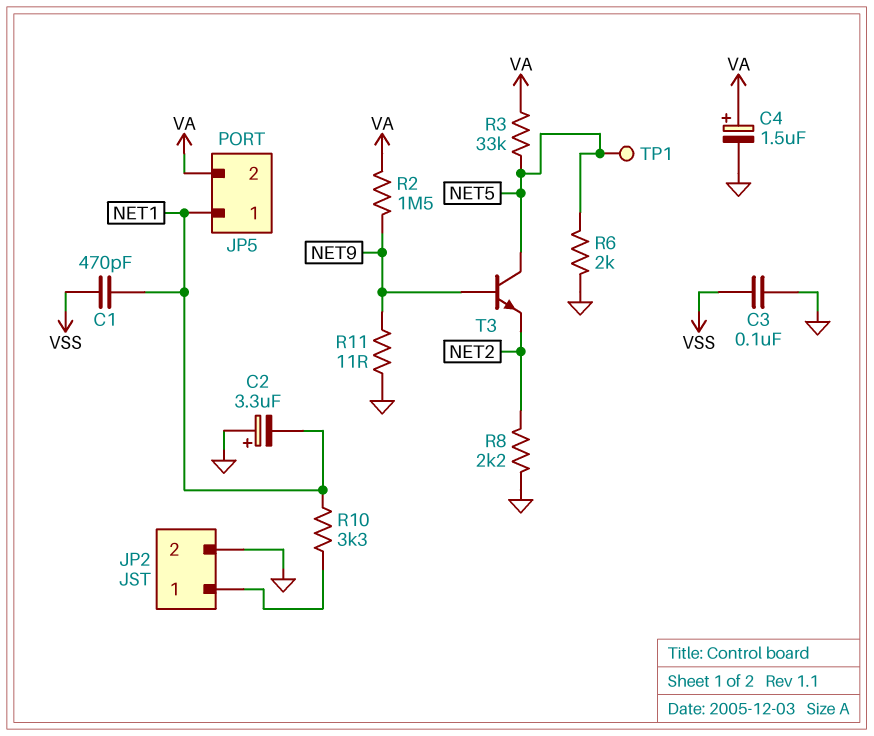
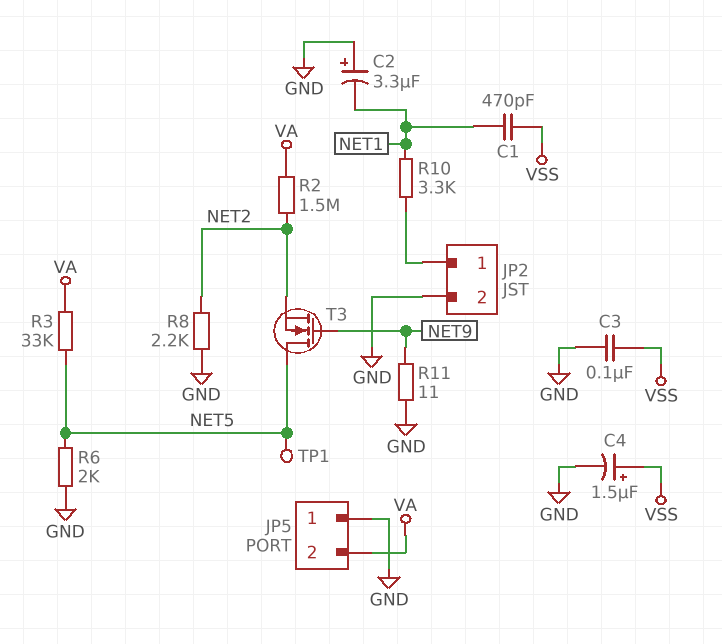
C4: 1.5uF (plus VA, minus GND) -> 1.5uF (plus VSS, minus GND)
JP5 pin 1: NET1 -> GND
R2: 1.5M (NET9, VA) -> 1.5M (NET2, VA)
T3: NPN (B NET9, C NET5, E NET2) -> NMOS (G NET9, D NET5, S NET2)

